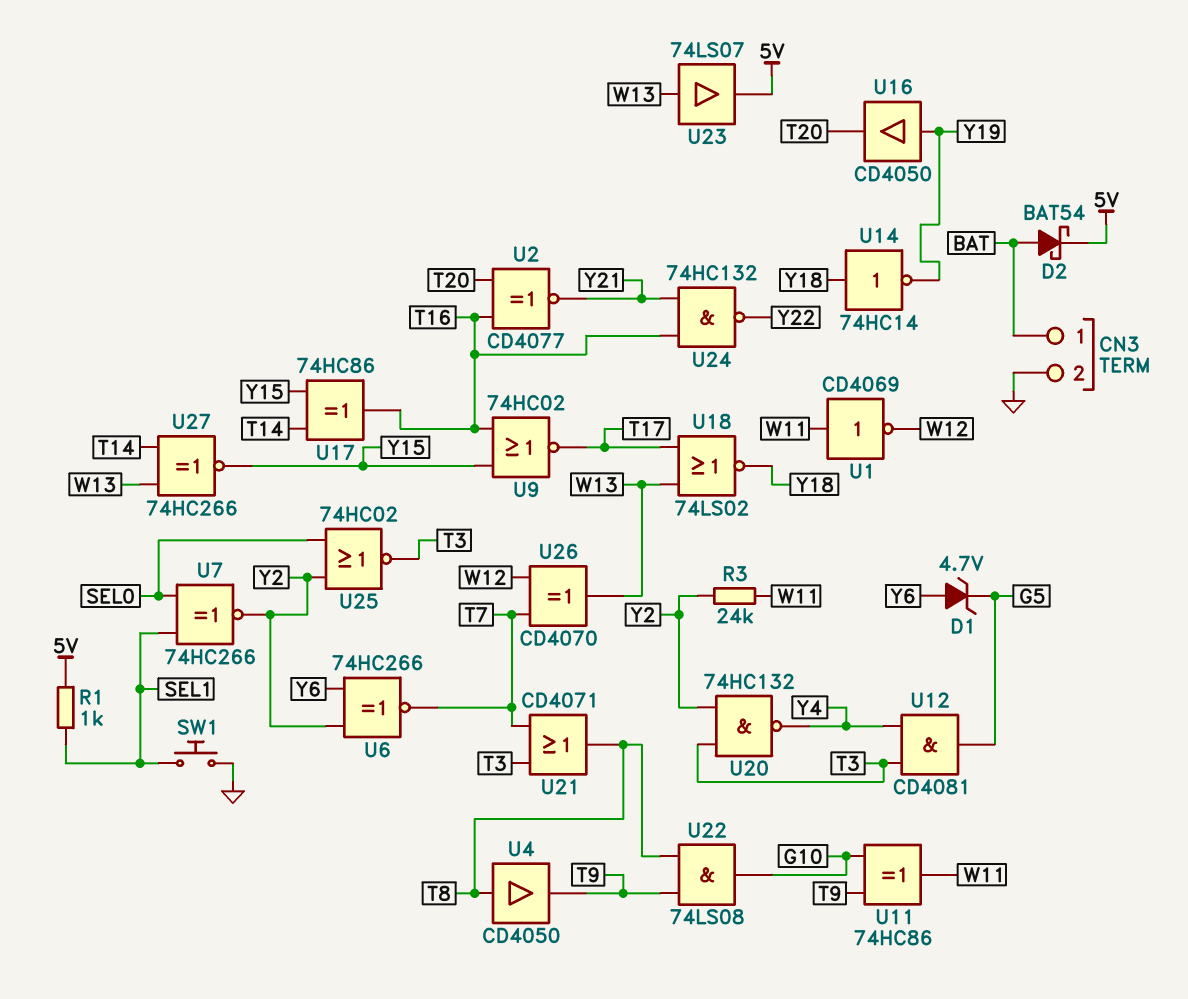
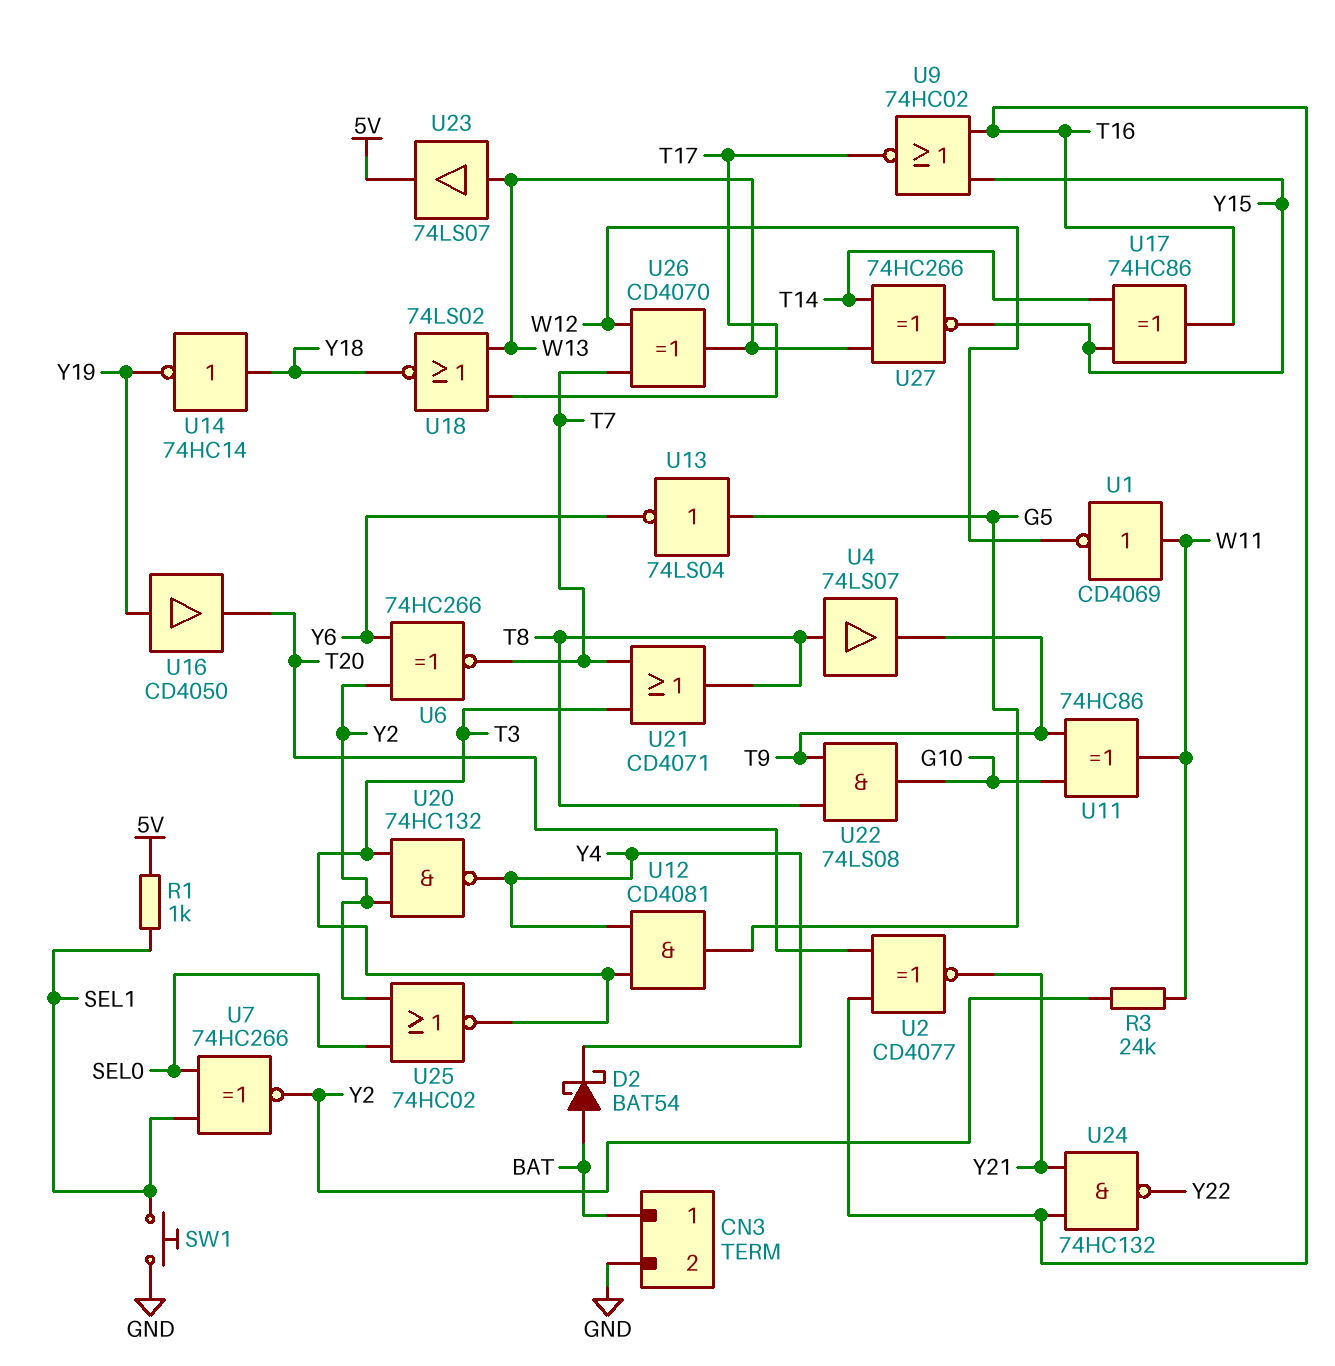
D1: zener 4.7V (A Y6, K G5) -> none
D2: schottky BAT54 (A BAT, K 5V) -> schottky BAT54 (A BAT, K Y4)
U4: buffer CD4050 (in T8, out T9) -> buffer 74LS07 (in T8, out T9)
U13: none -> NOT 74LS04 (in G5, out Y6)

